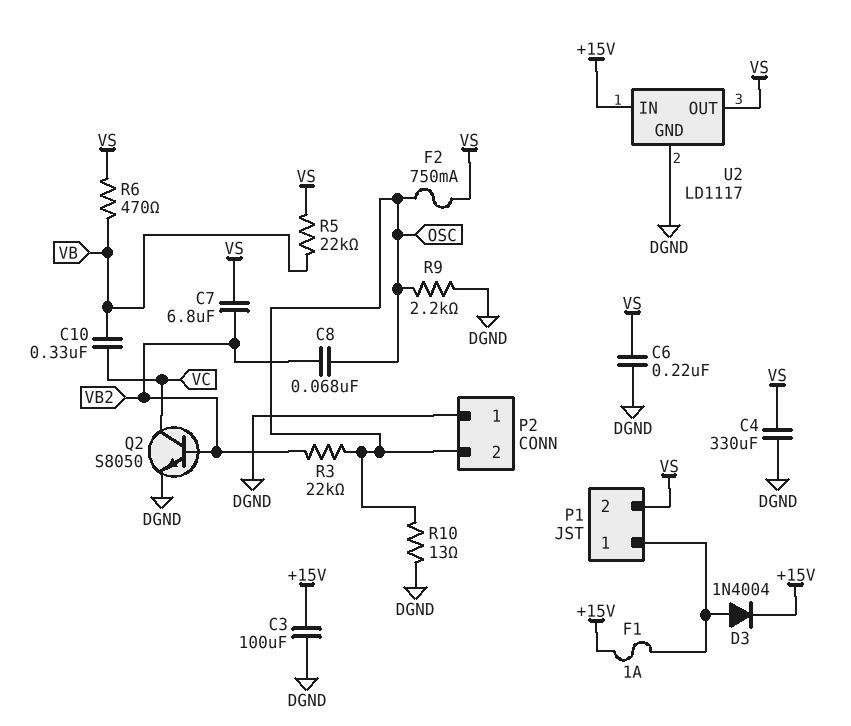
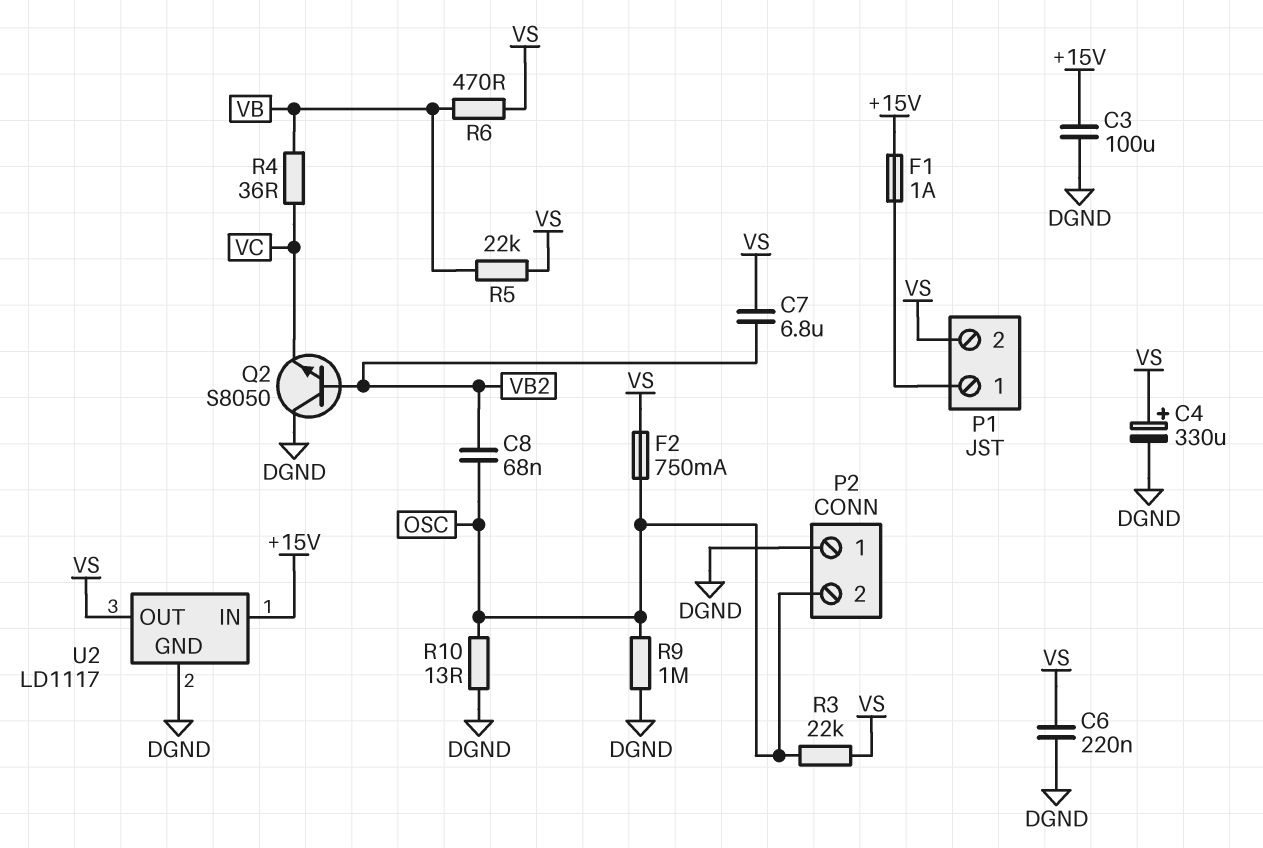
C4: 330uF (DGND, VS) -> 330uF (plus VS, minus DGND)
C10: 330nF (VB, VC) -> none
D3: diode 1N4004 (A P1/1, K +15V) -> none
Q2: NPN S8050 (B VB2, C VC, E DGND) -> NPN S8050 (B VB2, C DGND, E VC)
R3: 22k (OSC, VB2) -> 22k (OSC, VS)
R4: none -> 36 (VB, VC)
R9: 2.2k (DGND, OSC) -> 1M (DGND, OSC)

